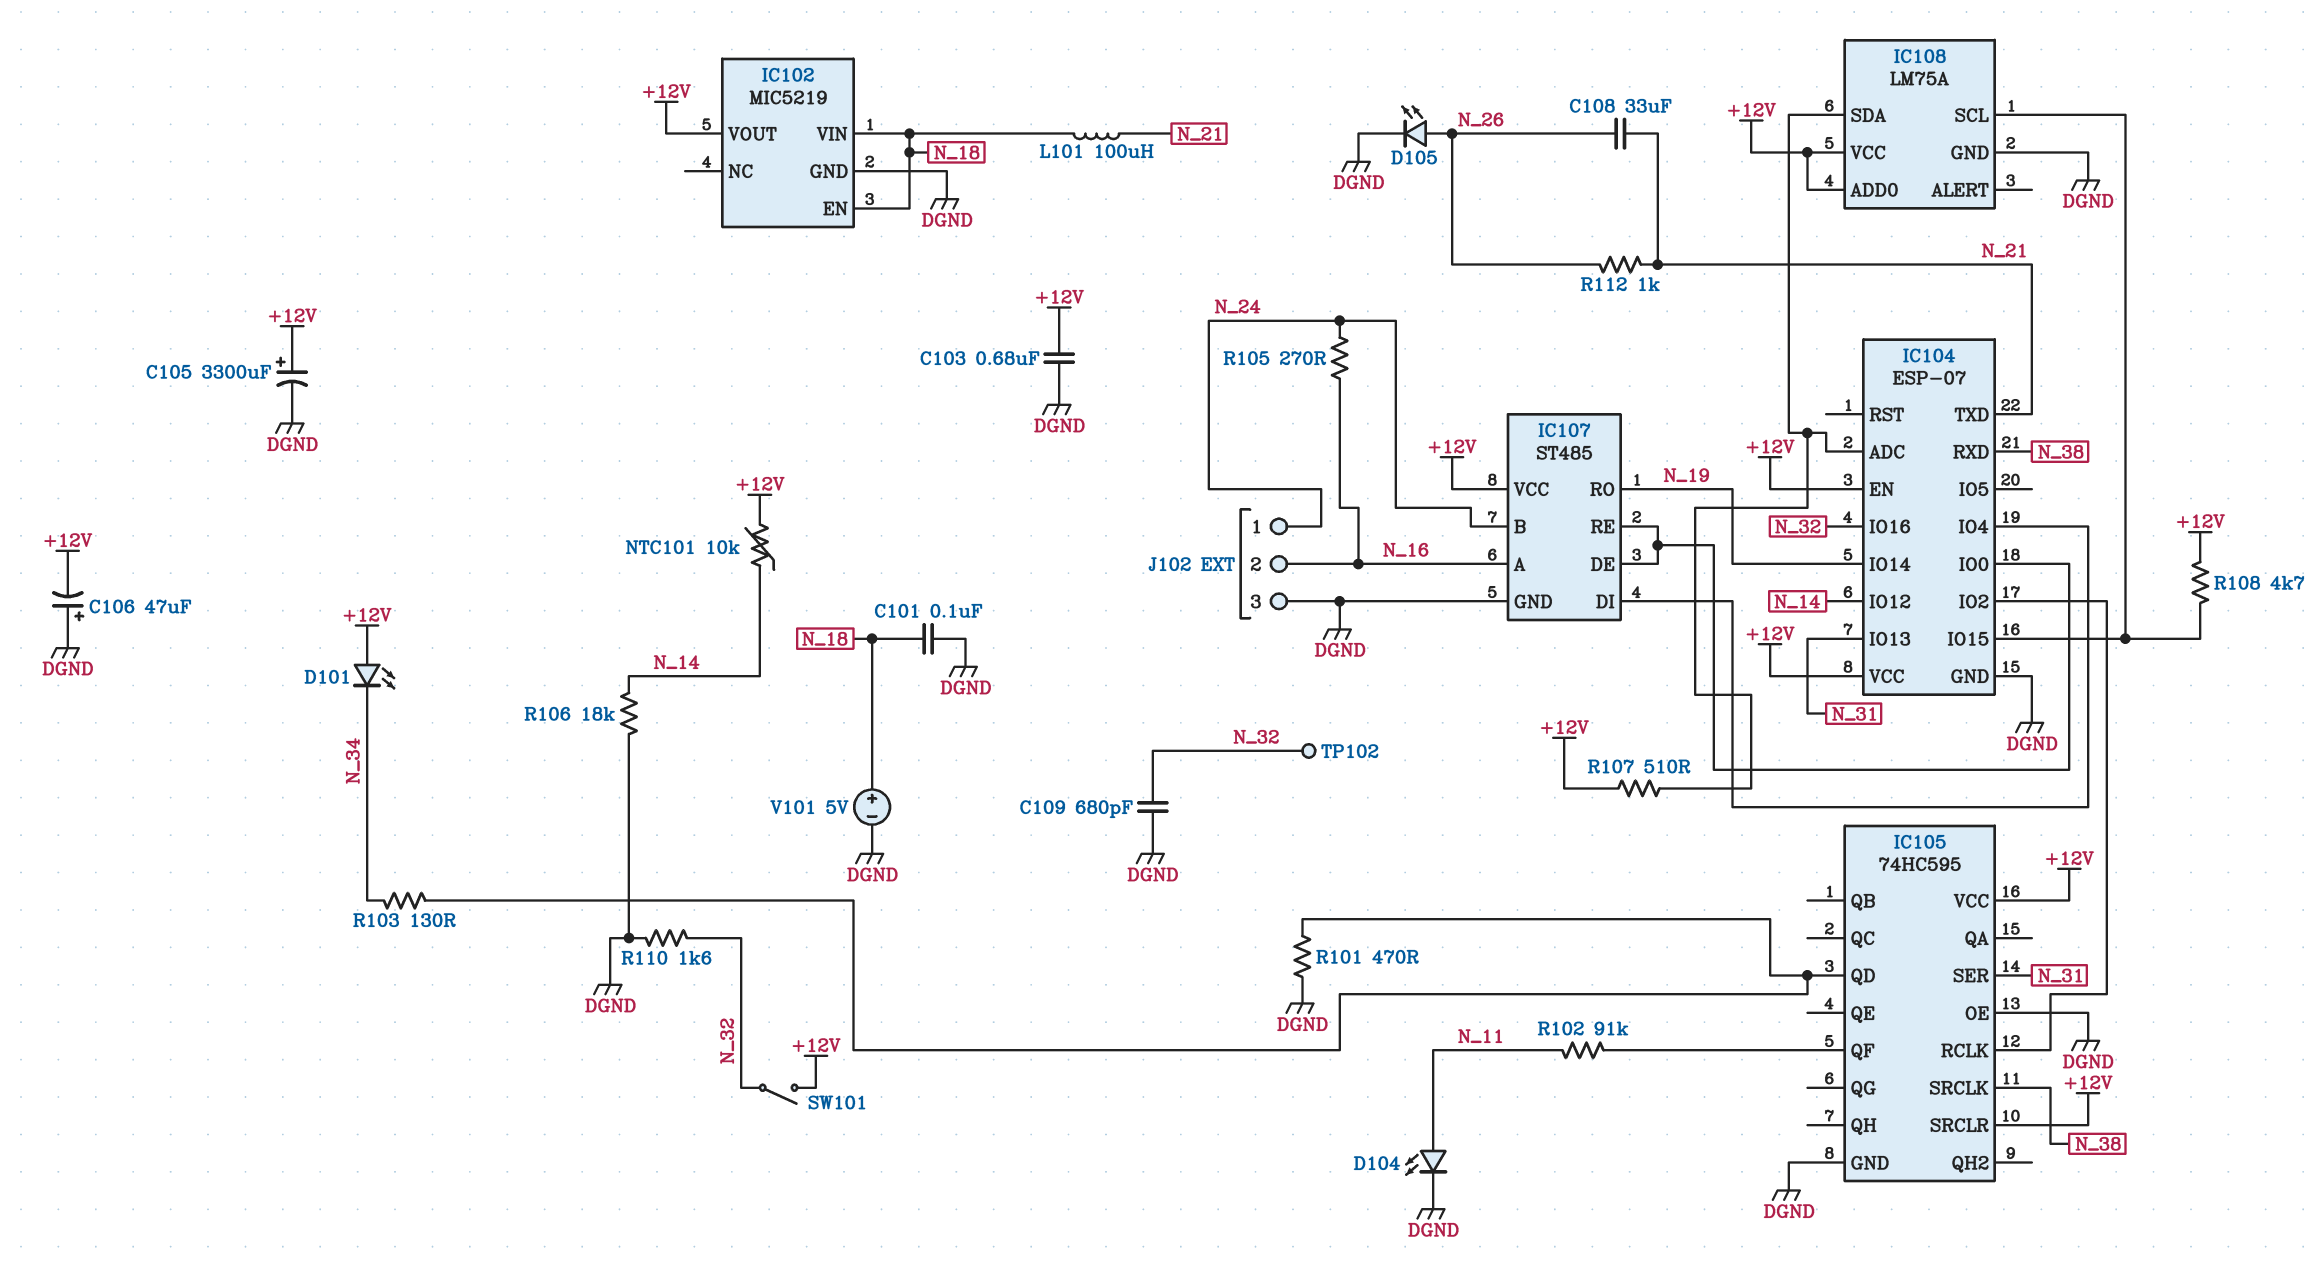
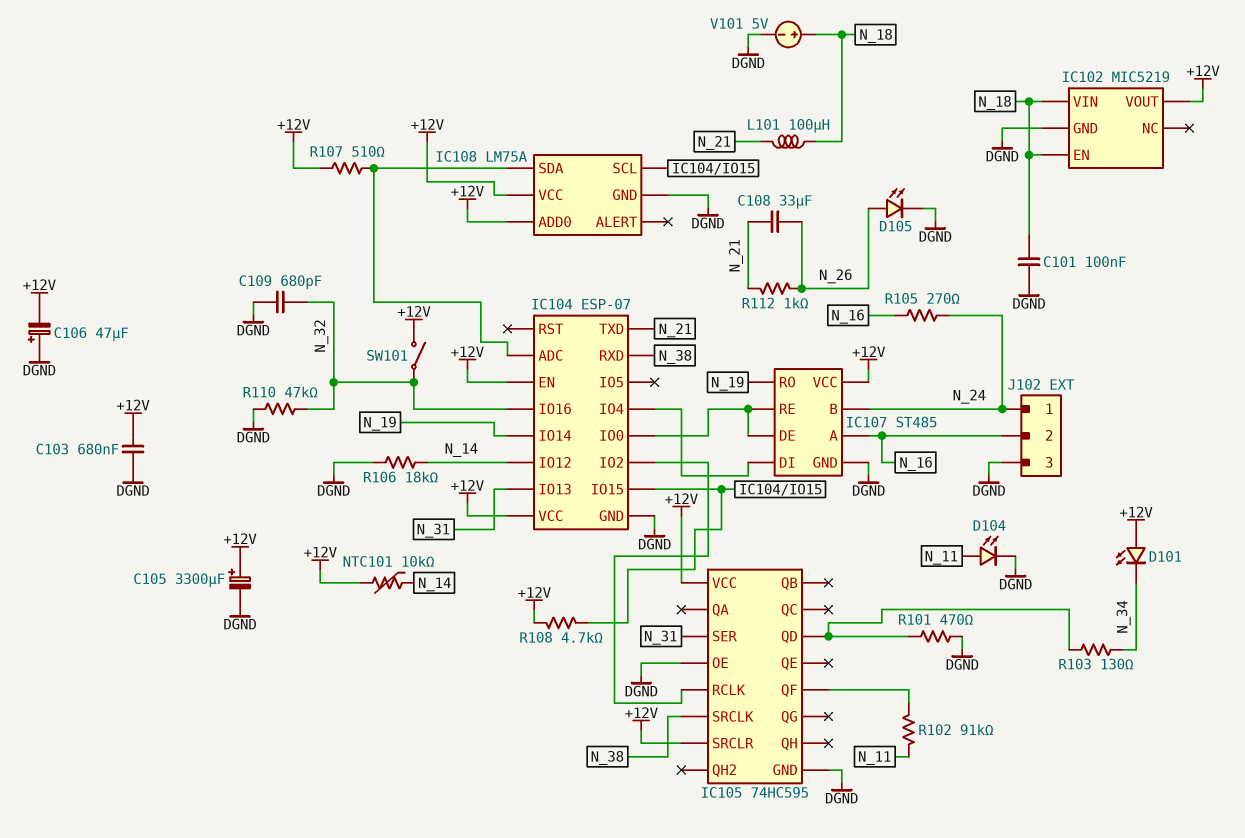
R110: 1.6k (DGND, N_32) -> 47k (DGND, N_32)
TP102: test point (N_32) -> none

